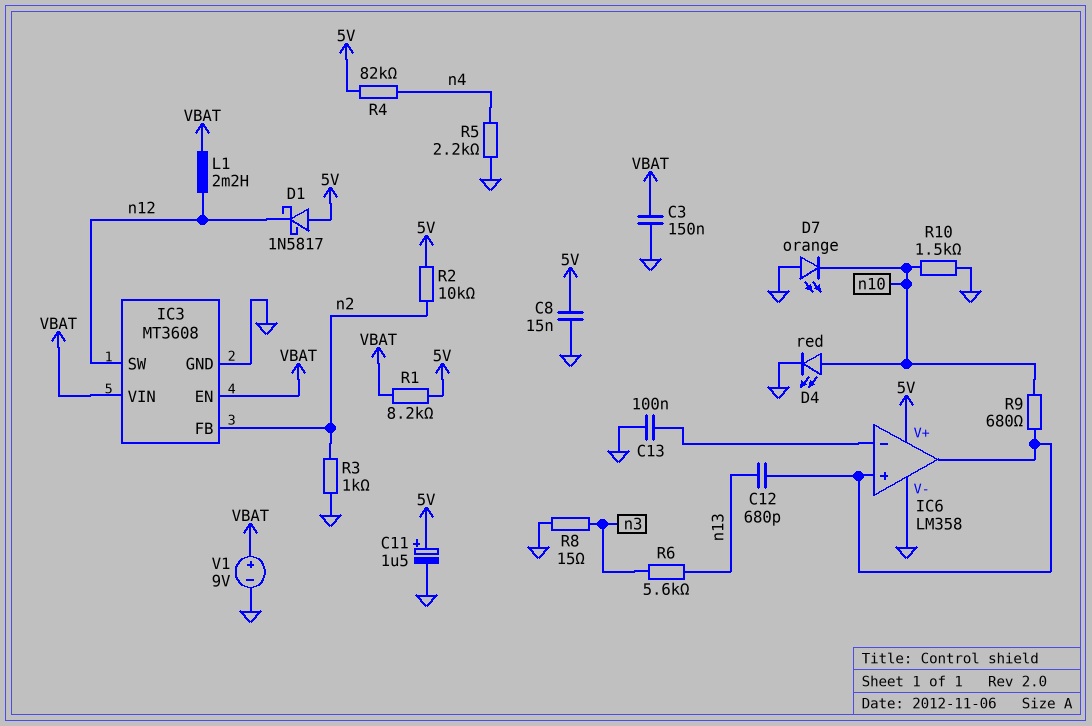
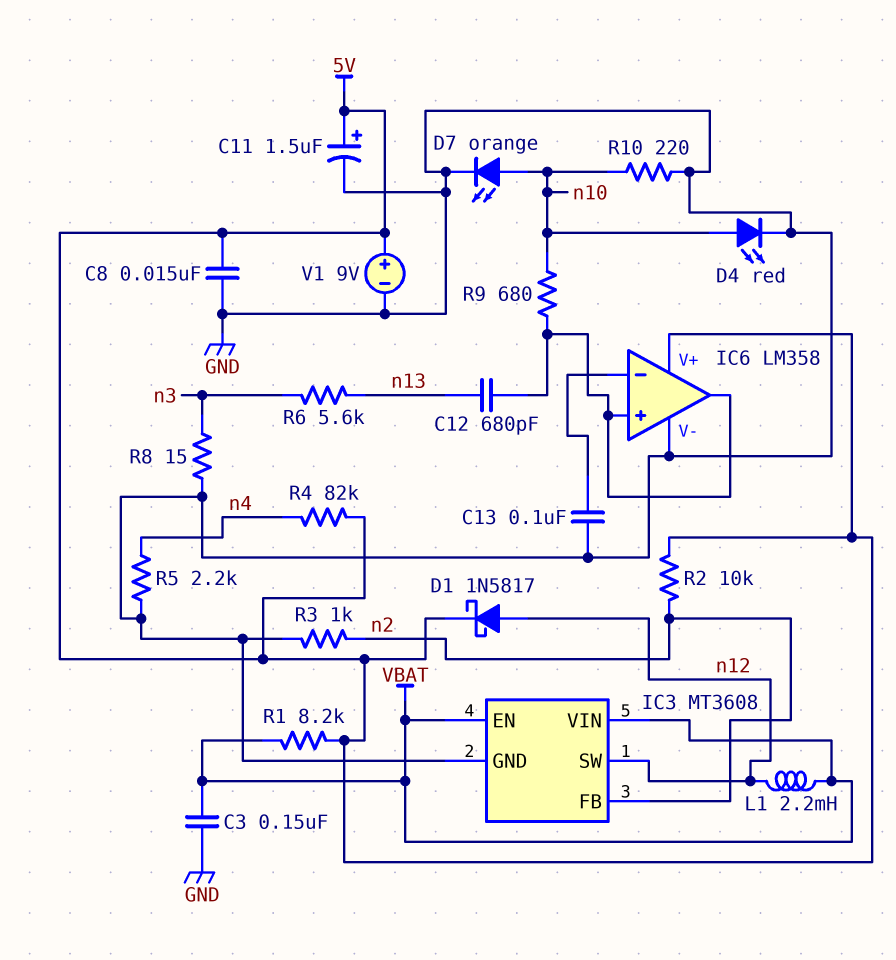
D1: schottky 1N5817 (A 5V, K n12) -> schottky 1N5817 (A n12, K 5V)
D7: LED orange (A GND, K n10) -> LED orange (A n10, K GND)
R10: 1.5k (GND, n10) -> 220 (GND, n10)
V1: 9V (plus VBAT, minus GND) -> 9V (plus 5V, minus GND)

